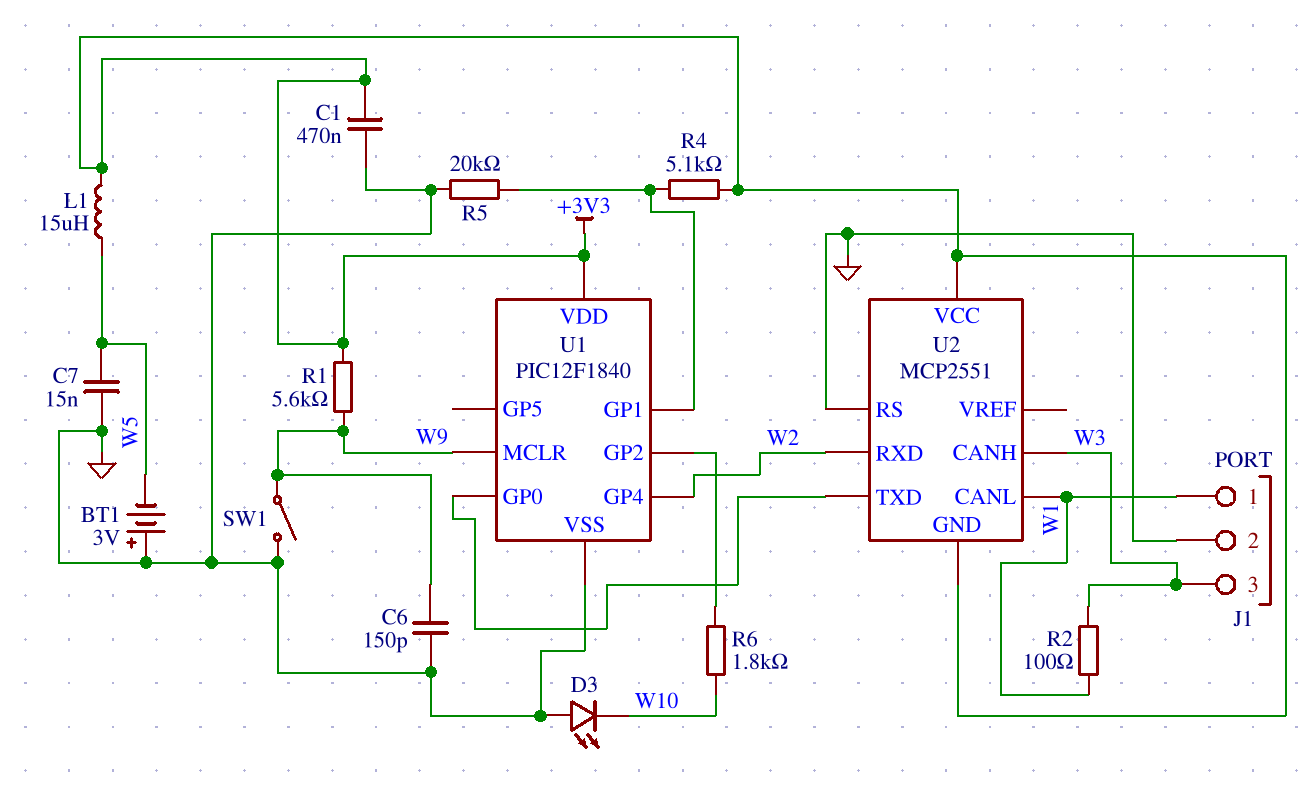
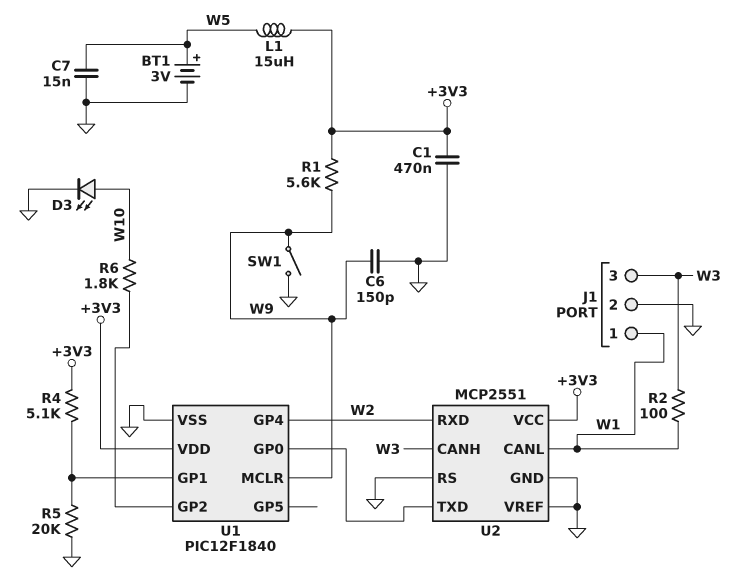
BT1: 3V (plus GND, minus W5) -> 3V (plus W5, minus GND)
D3: LED (A GND, K W10) -> LED (A W10, K GND)
U2 pin GND: +3V3 -> GND
U2 pin VREF: none -> GND

